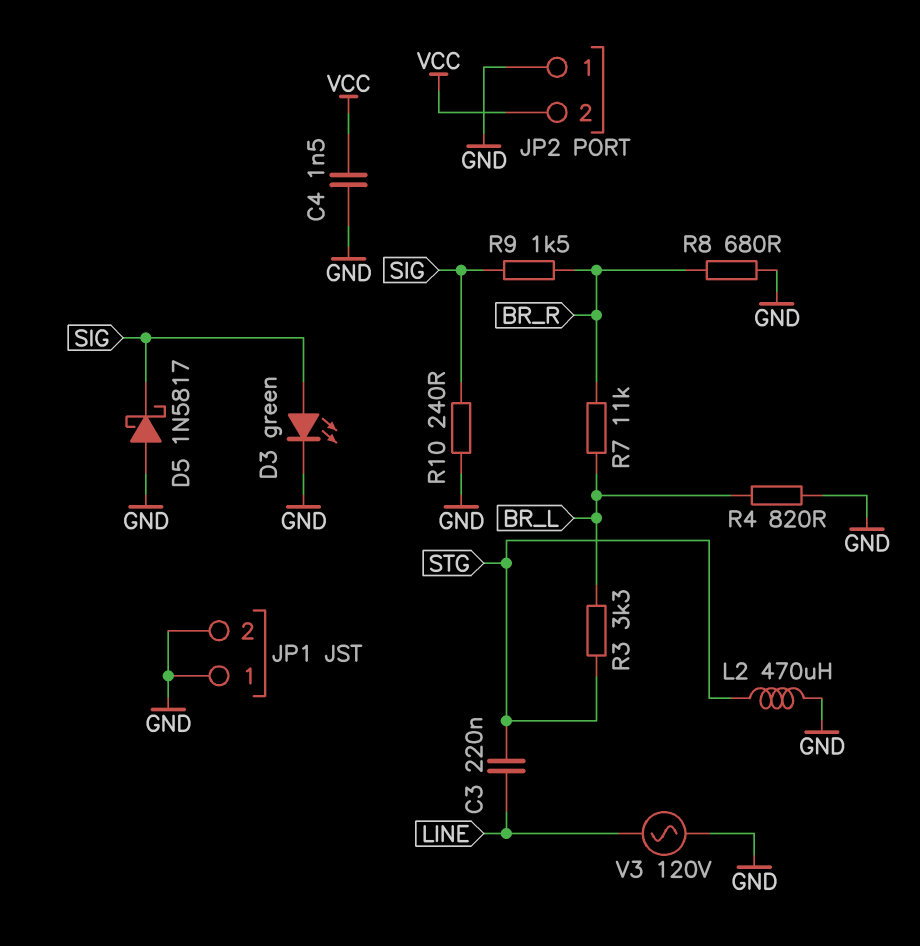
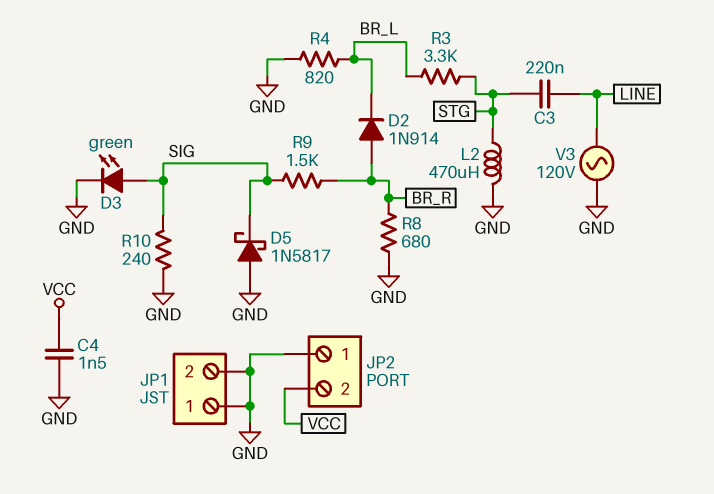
D2: none -> diode 1N914 (A BR_R, K BR_L)
R7: 11k (BR_L, BR_R) -> none

